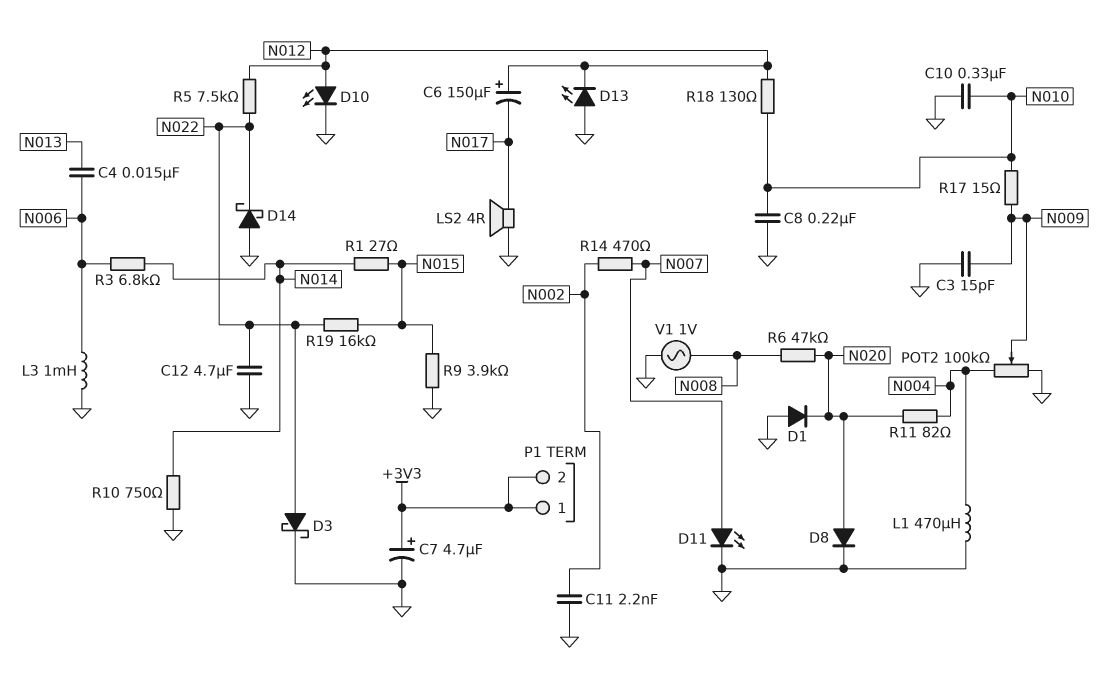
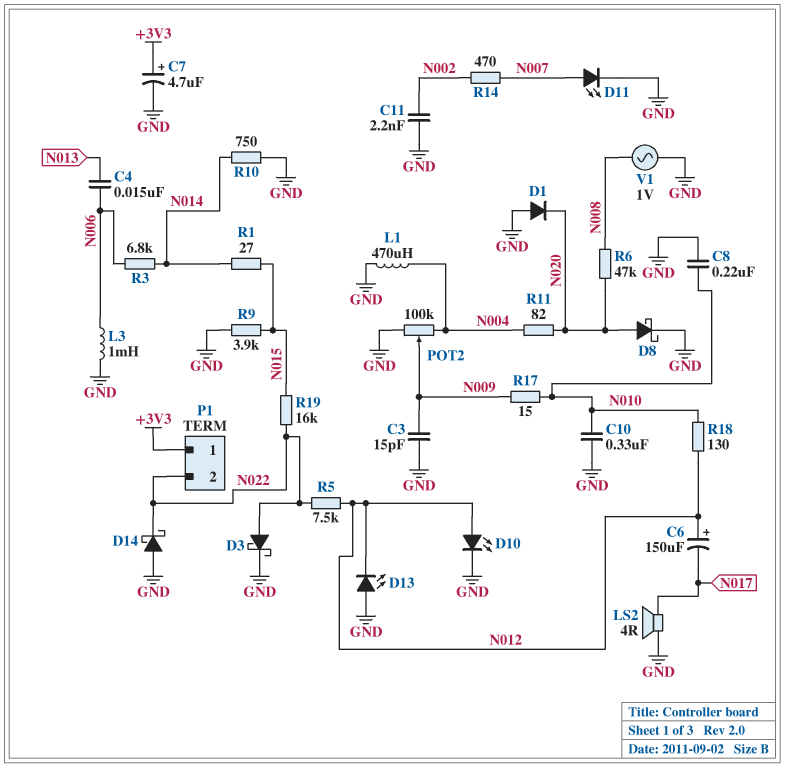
C12: 4.7uF (GND, N022) -> none
D8: diode (A N020, K GND) -> schottky (A N020, K GND)
P1 pin 2: +3V3 -> N022

